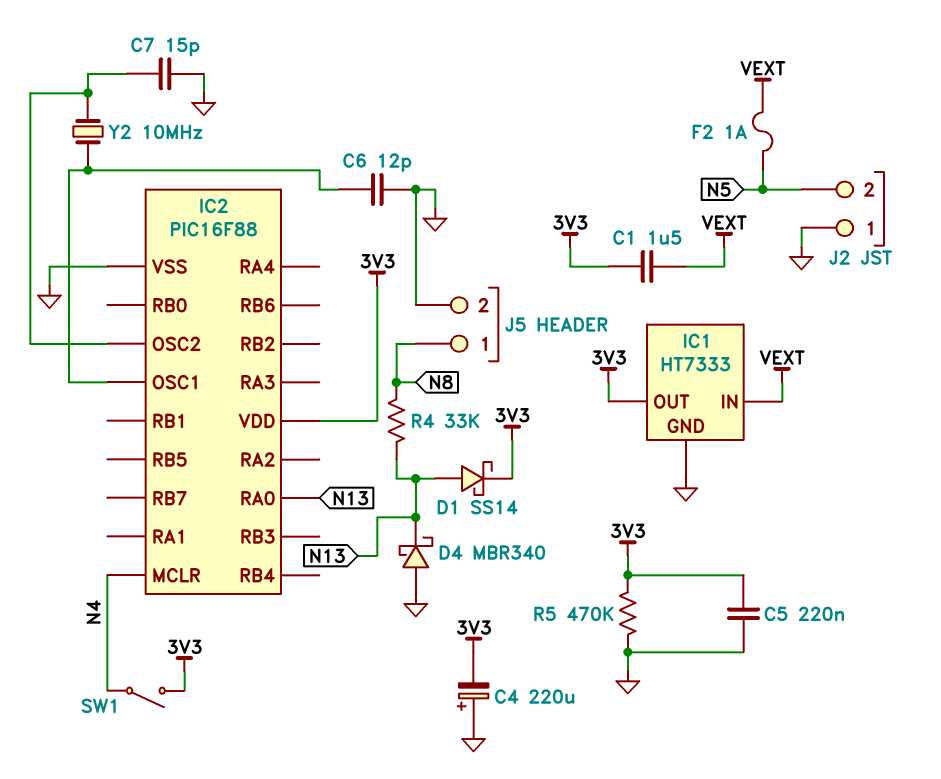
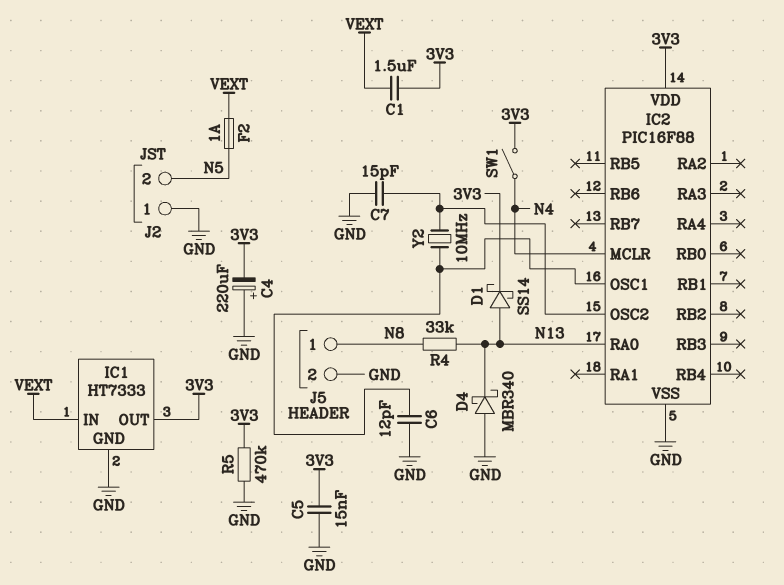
C5: 220nF (3V3, GND) -> 15nF (3V3, GND)

